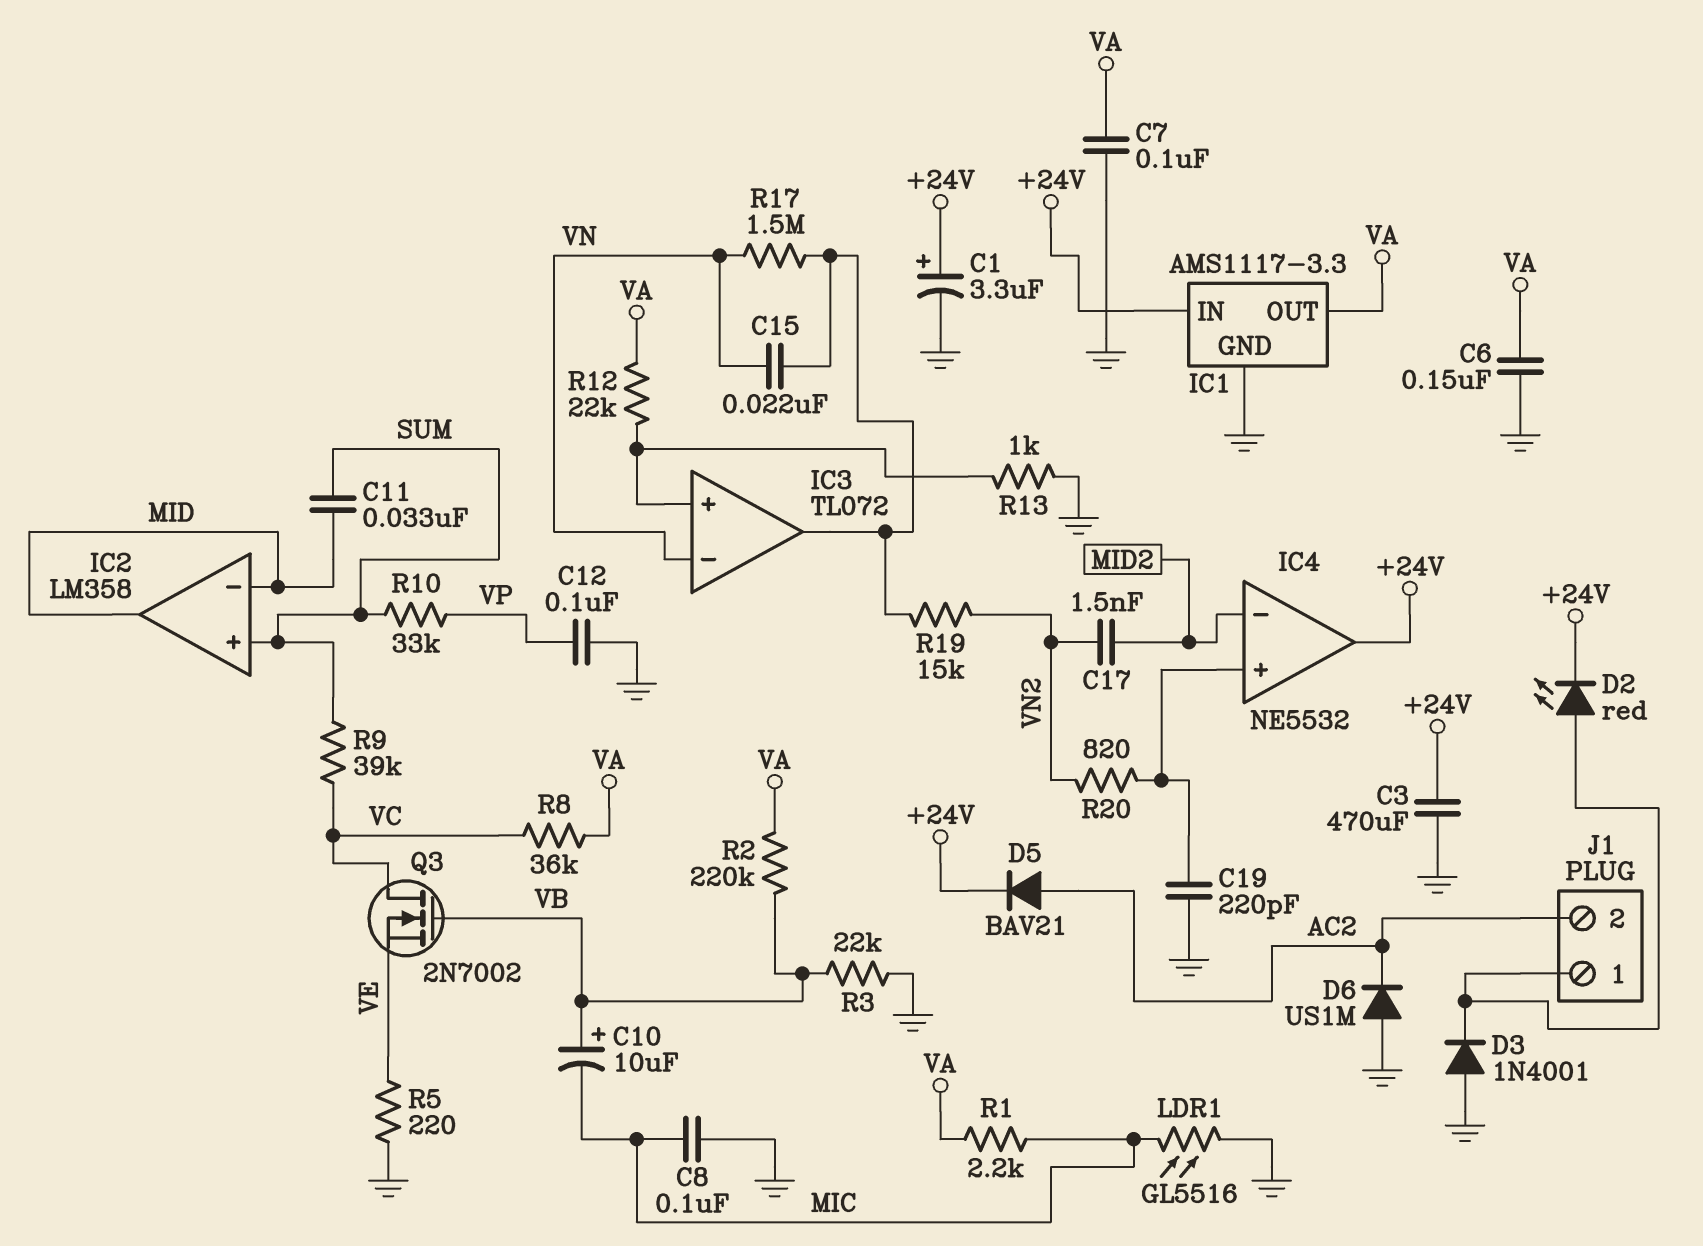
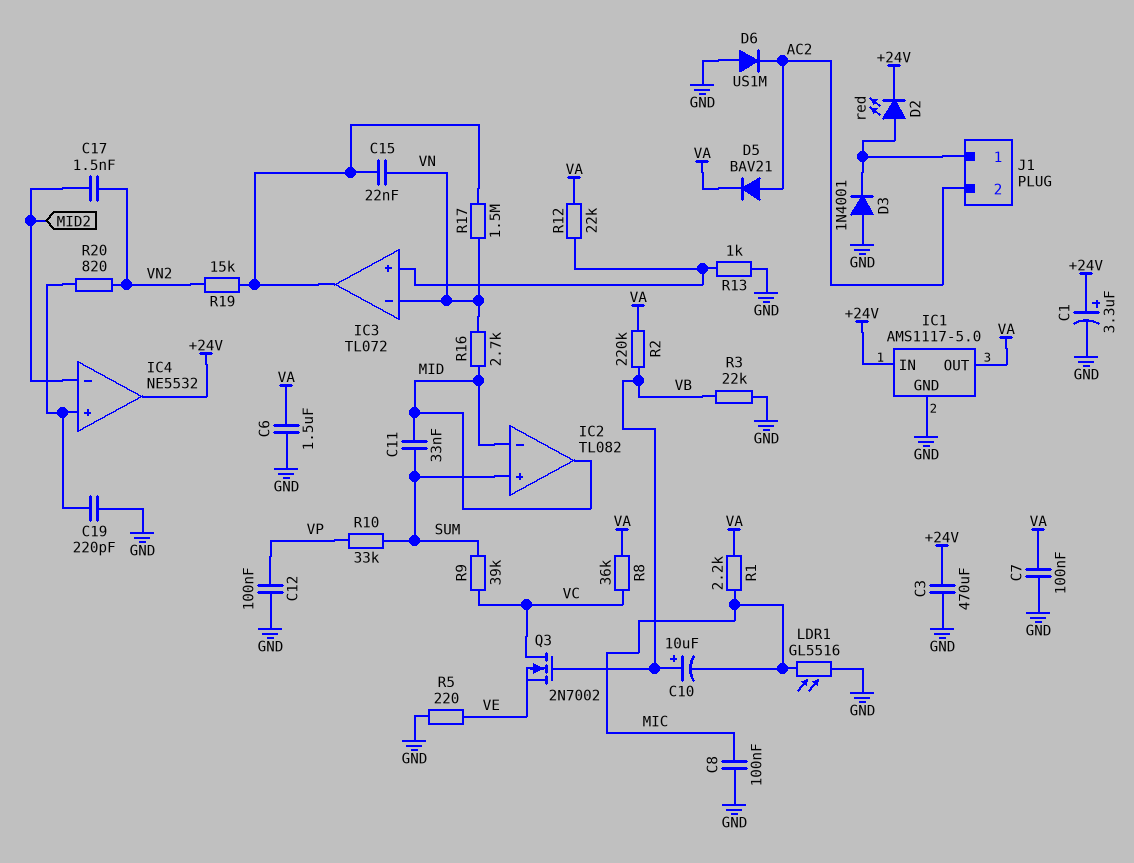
C6: 150nF (GND, VA) -> 1.5uF (GND, VA)
D5: diode BAV21 (A AC2, K +24V) -> diode BAV21 (A AC2, K VA)
IC1: AMS1117-3.3 -> AMS1117-5.0
IC2: LM358 -> TL082
R16: none -> 2.7k (MID, VN)

